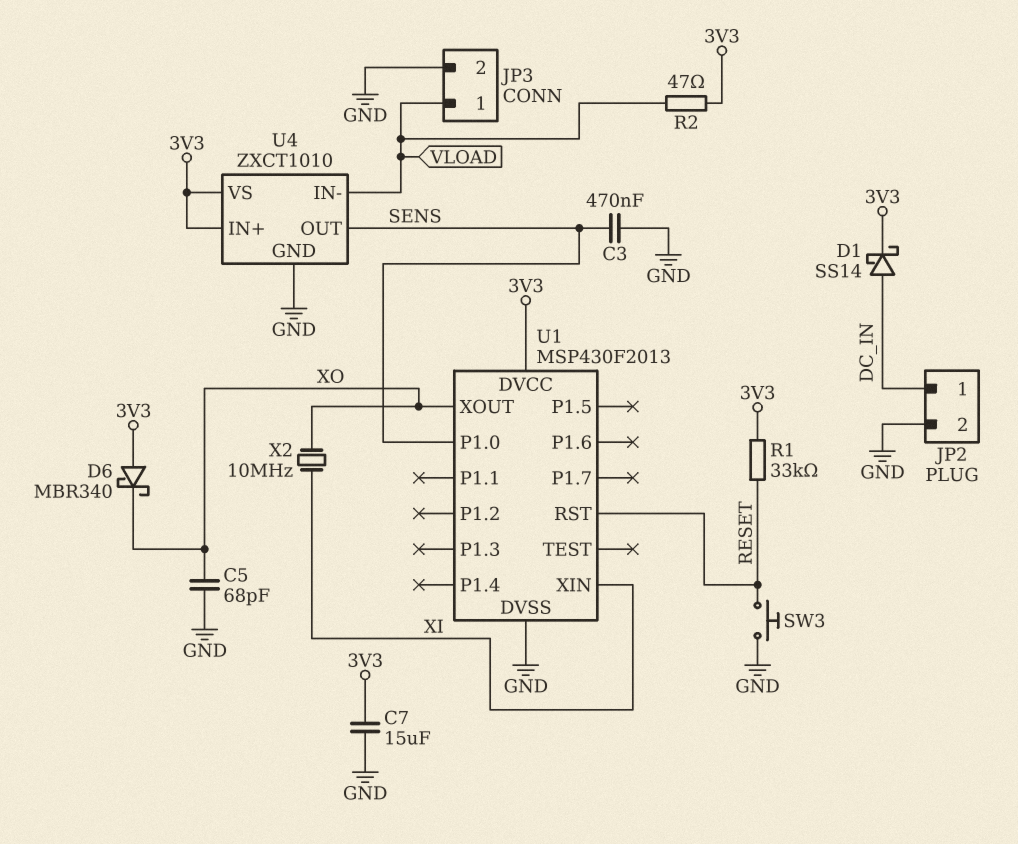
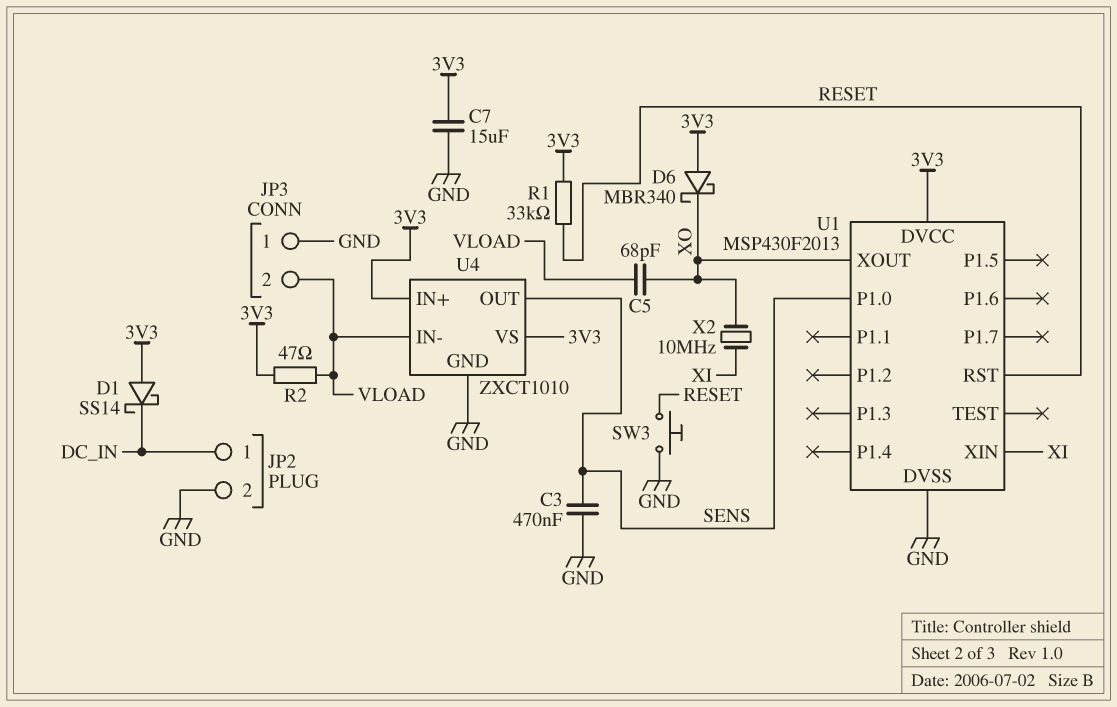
C5: 68pF (GND, XO) -> 68pF (VLOAD, XO)
D1: schottky SS14 (A DC_IN, K 3V3) -> schottky SS14 (A 3V3, K DC_IN)
JP3 pin 1: VLOAD -> GND
JP3 pin 2: GND -> VLOAD

